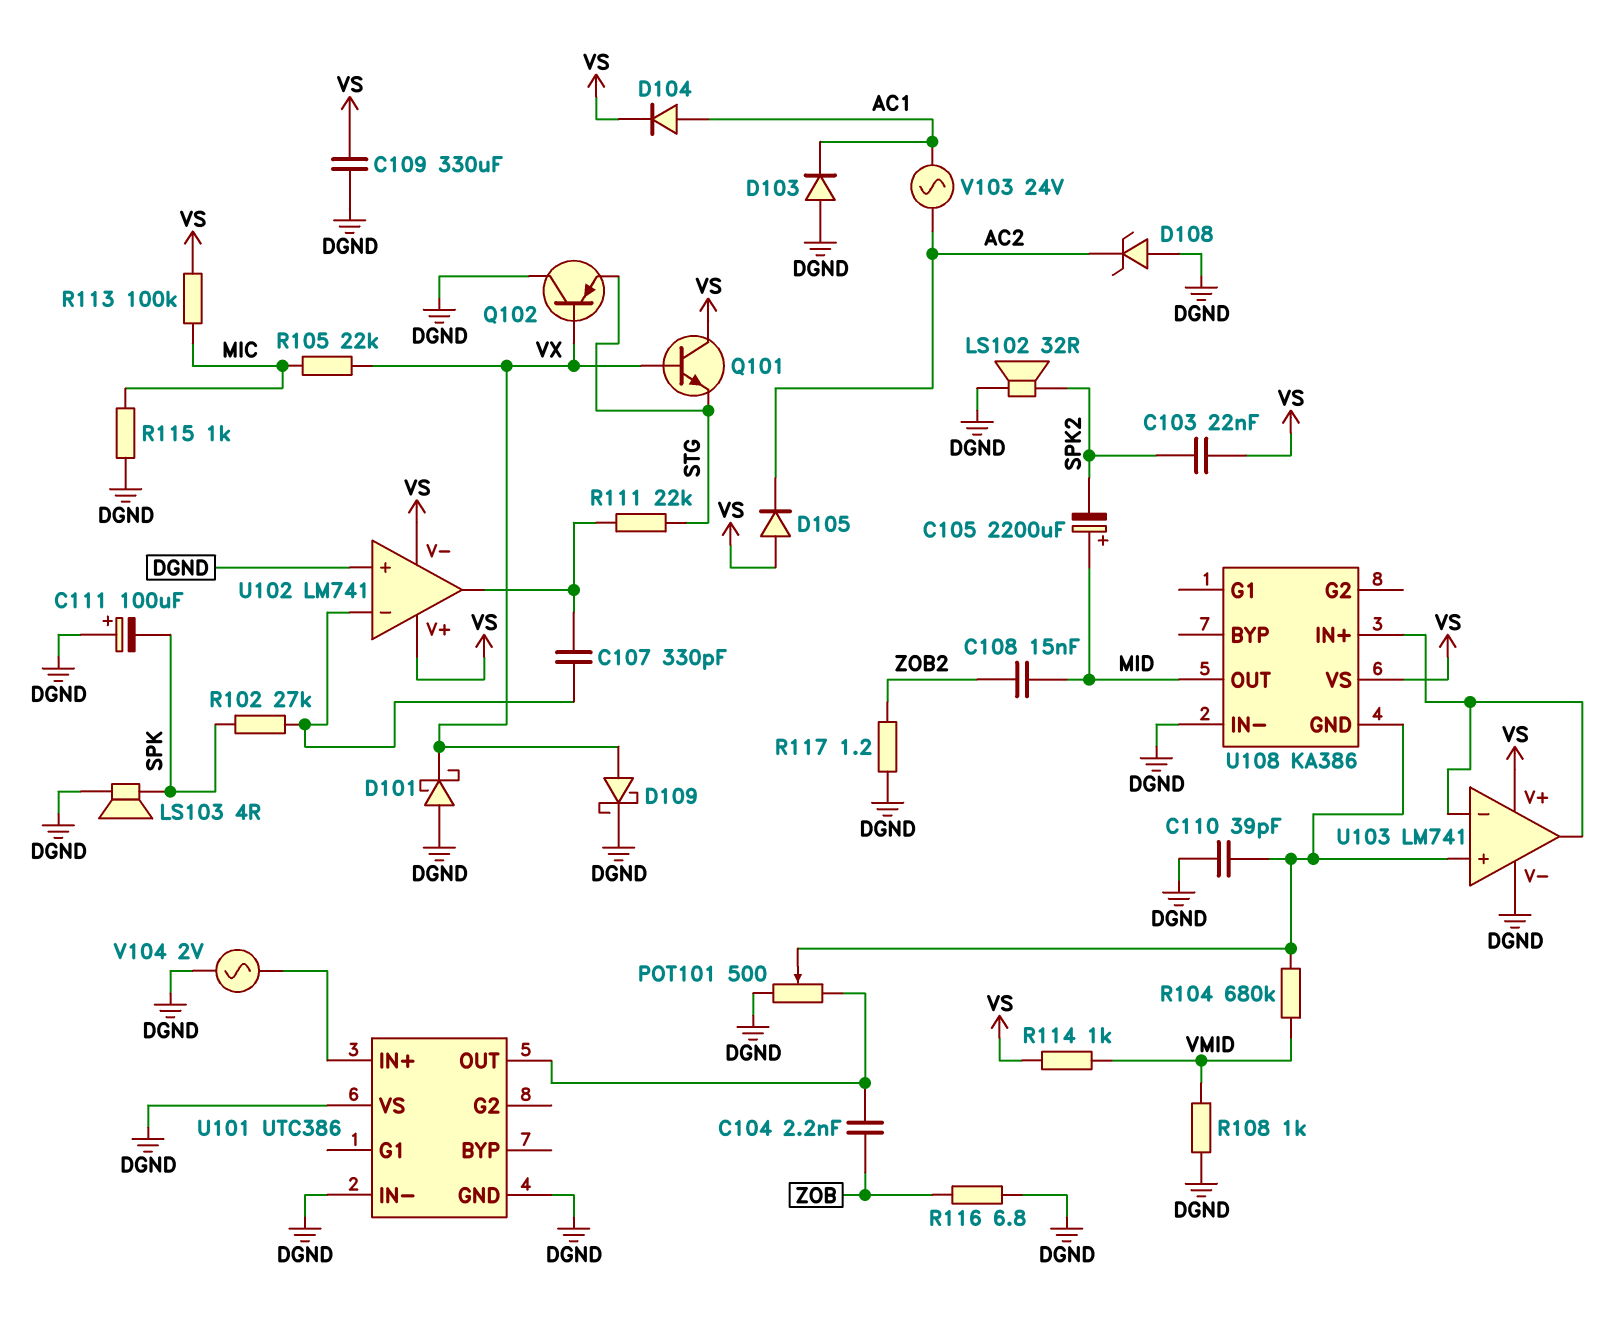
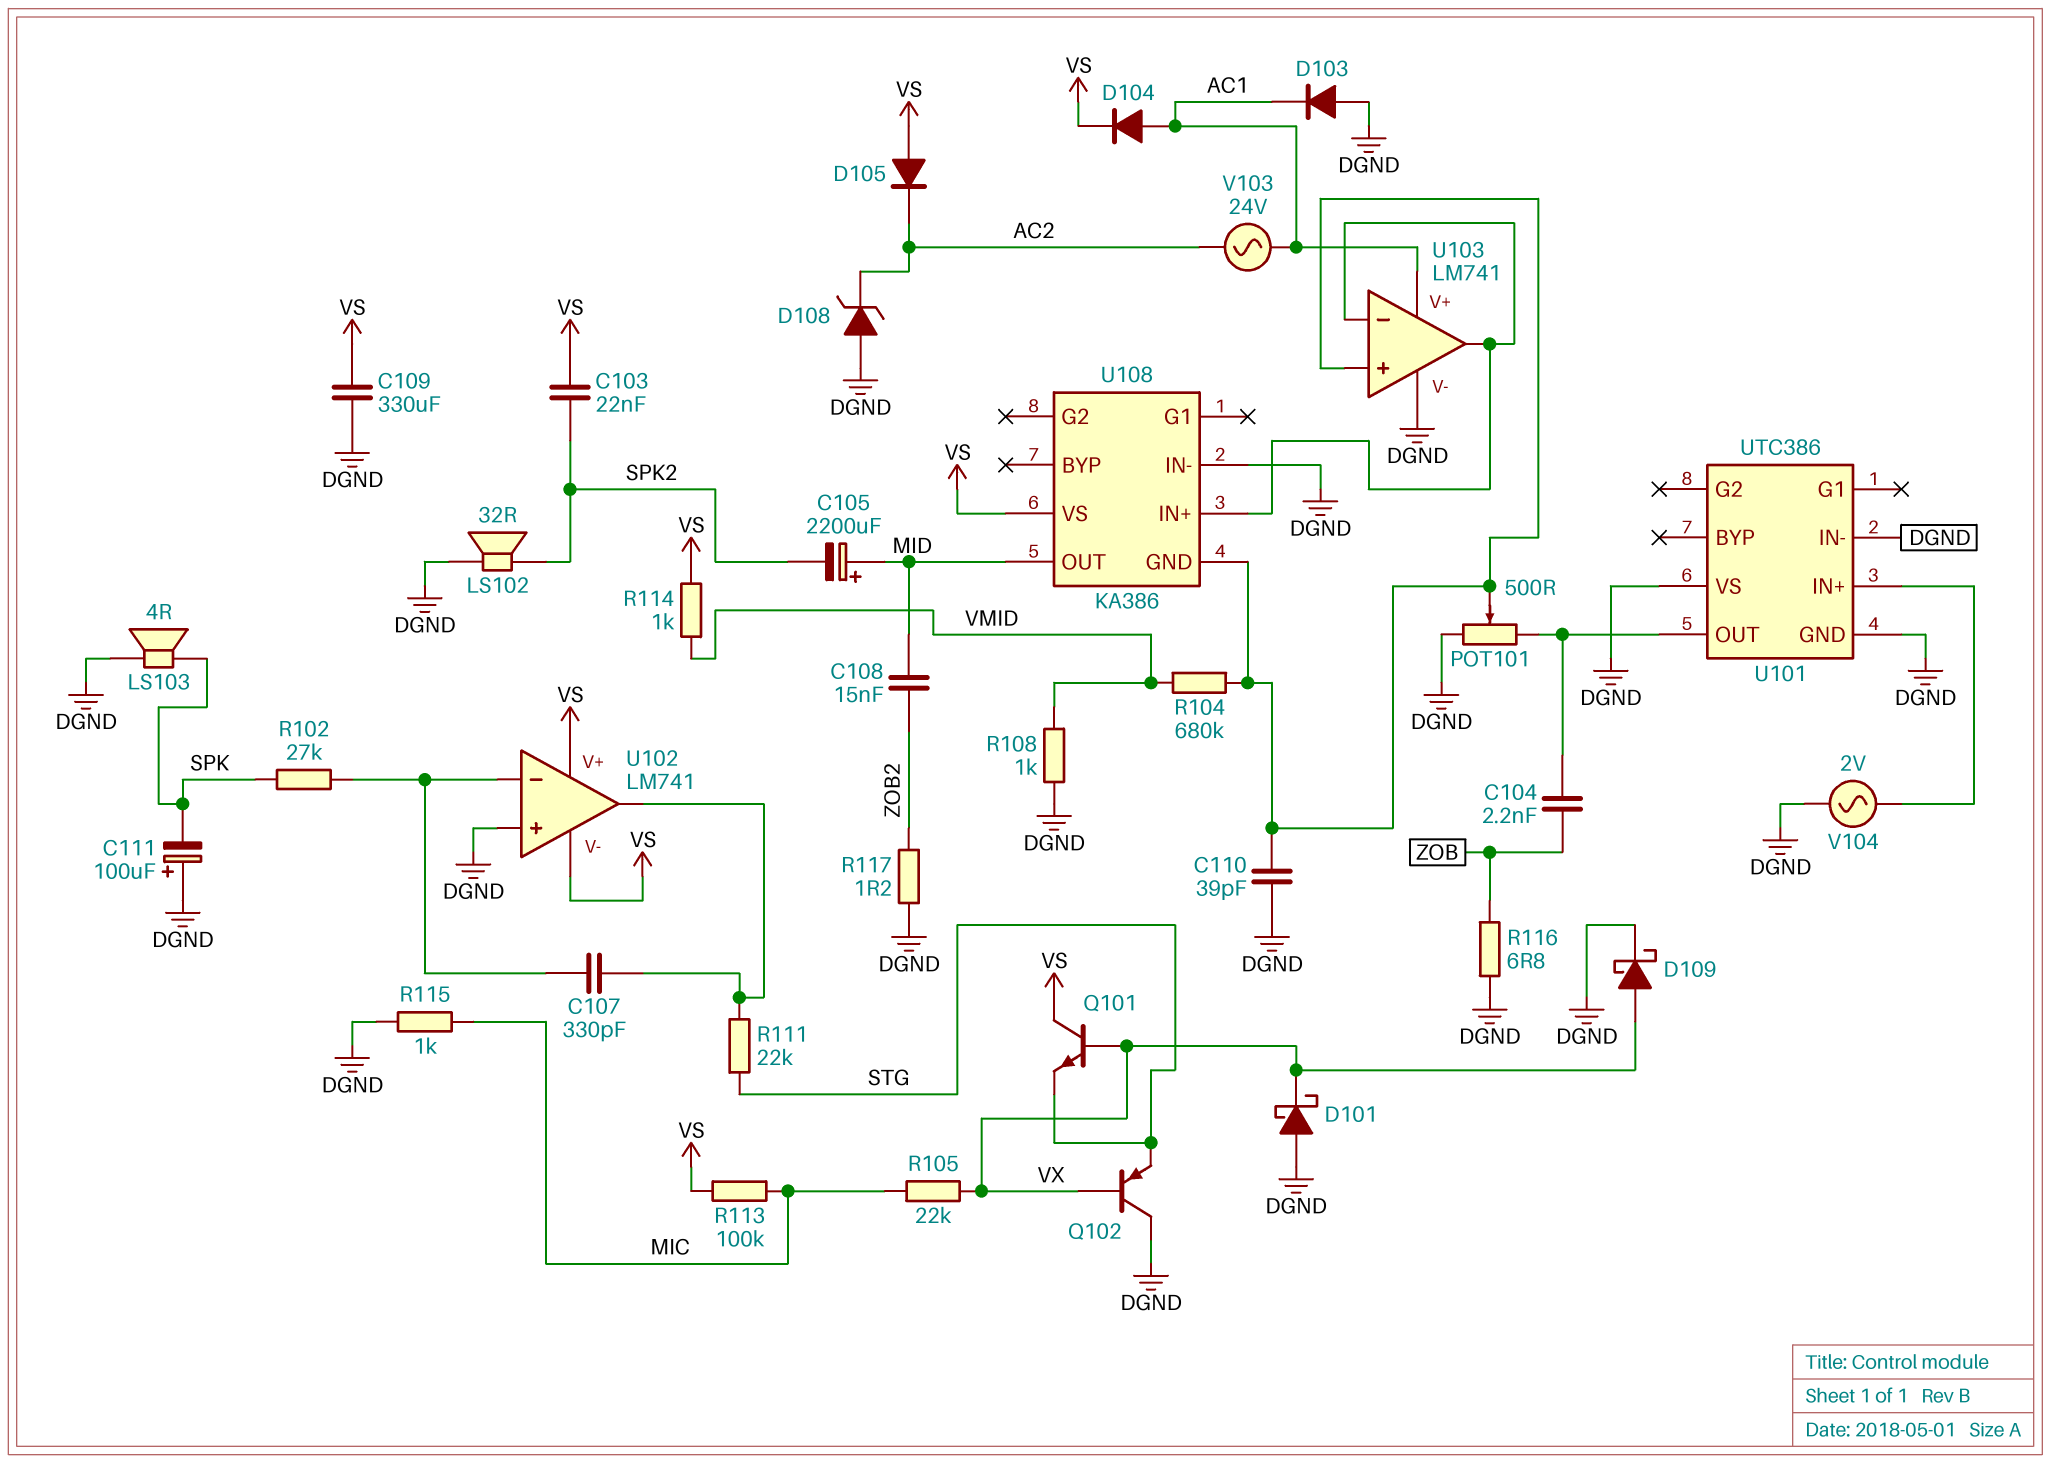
U103 pin V+: VS -> AC1

